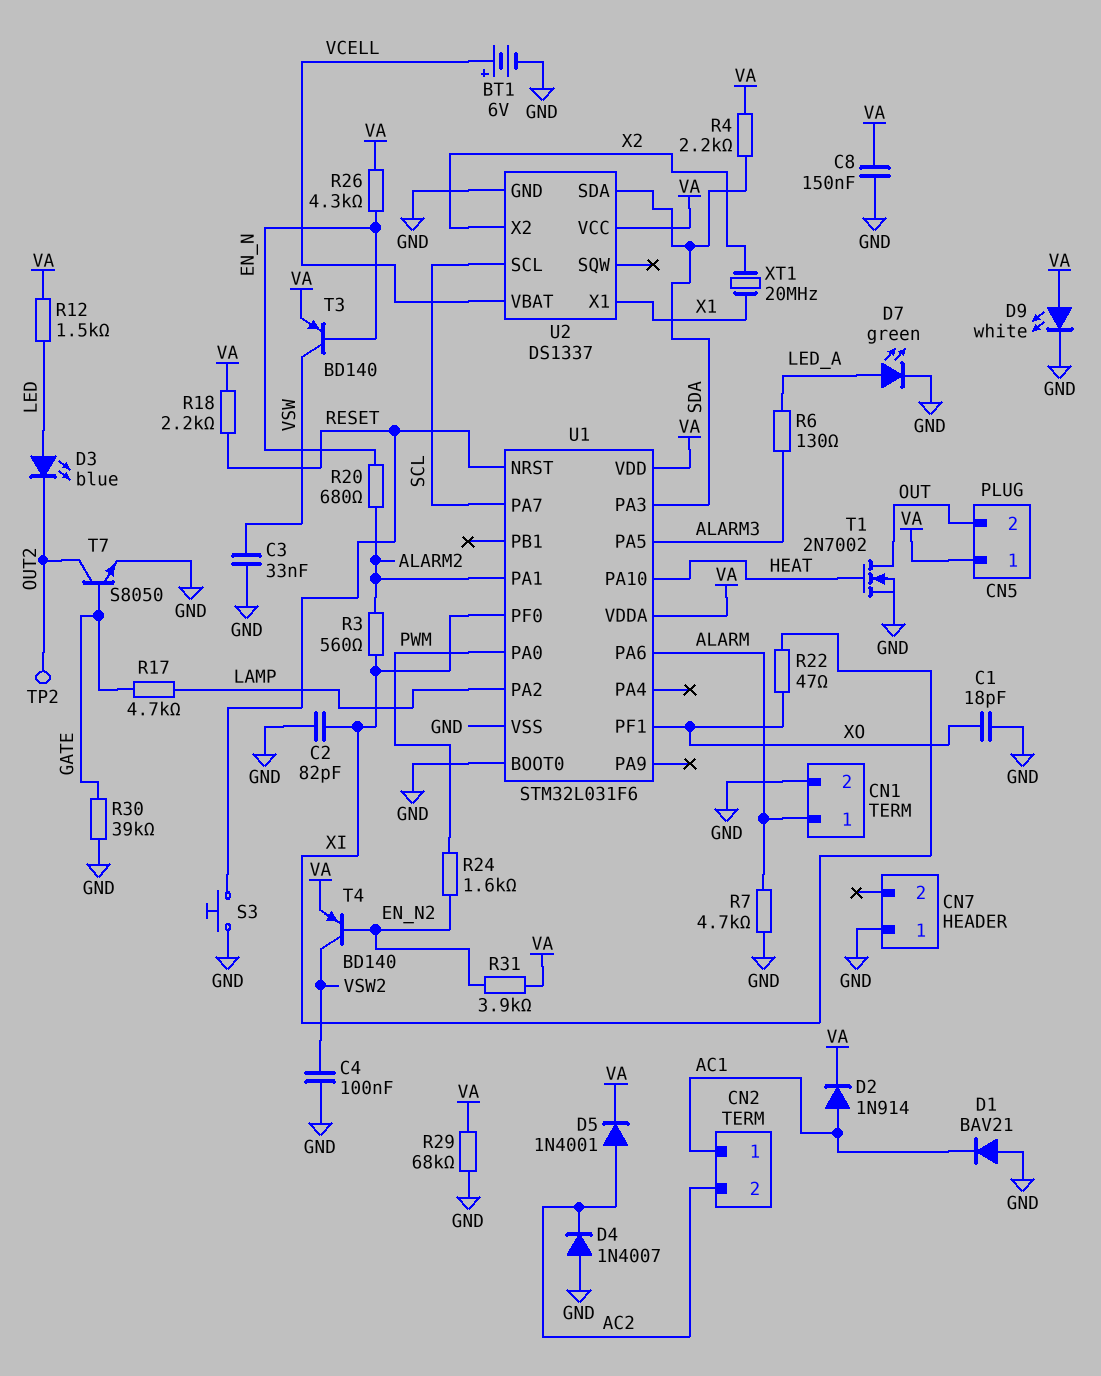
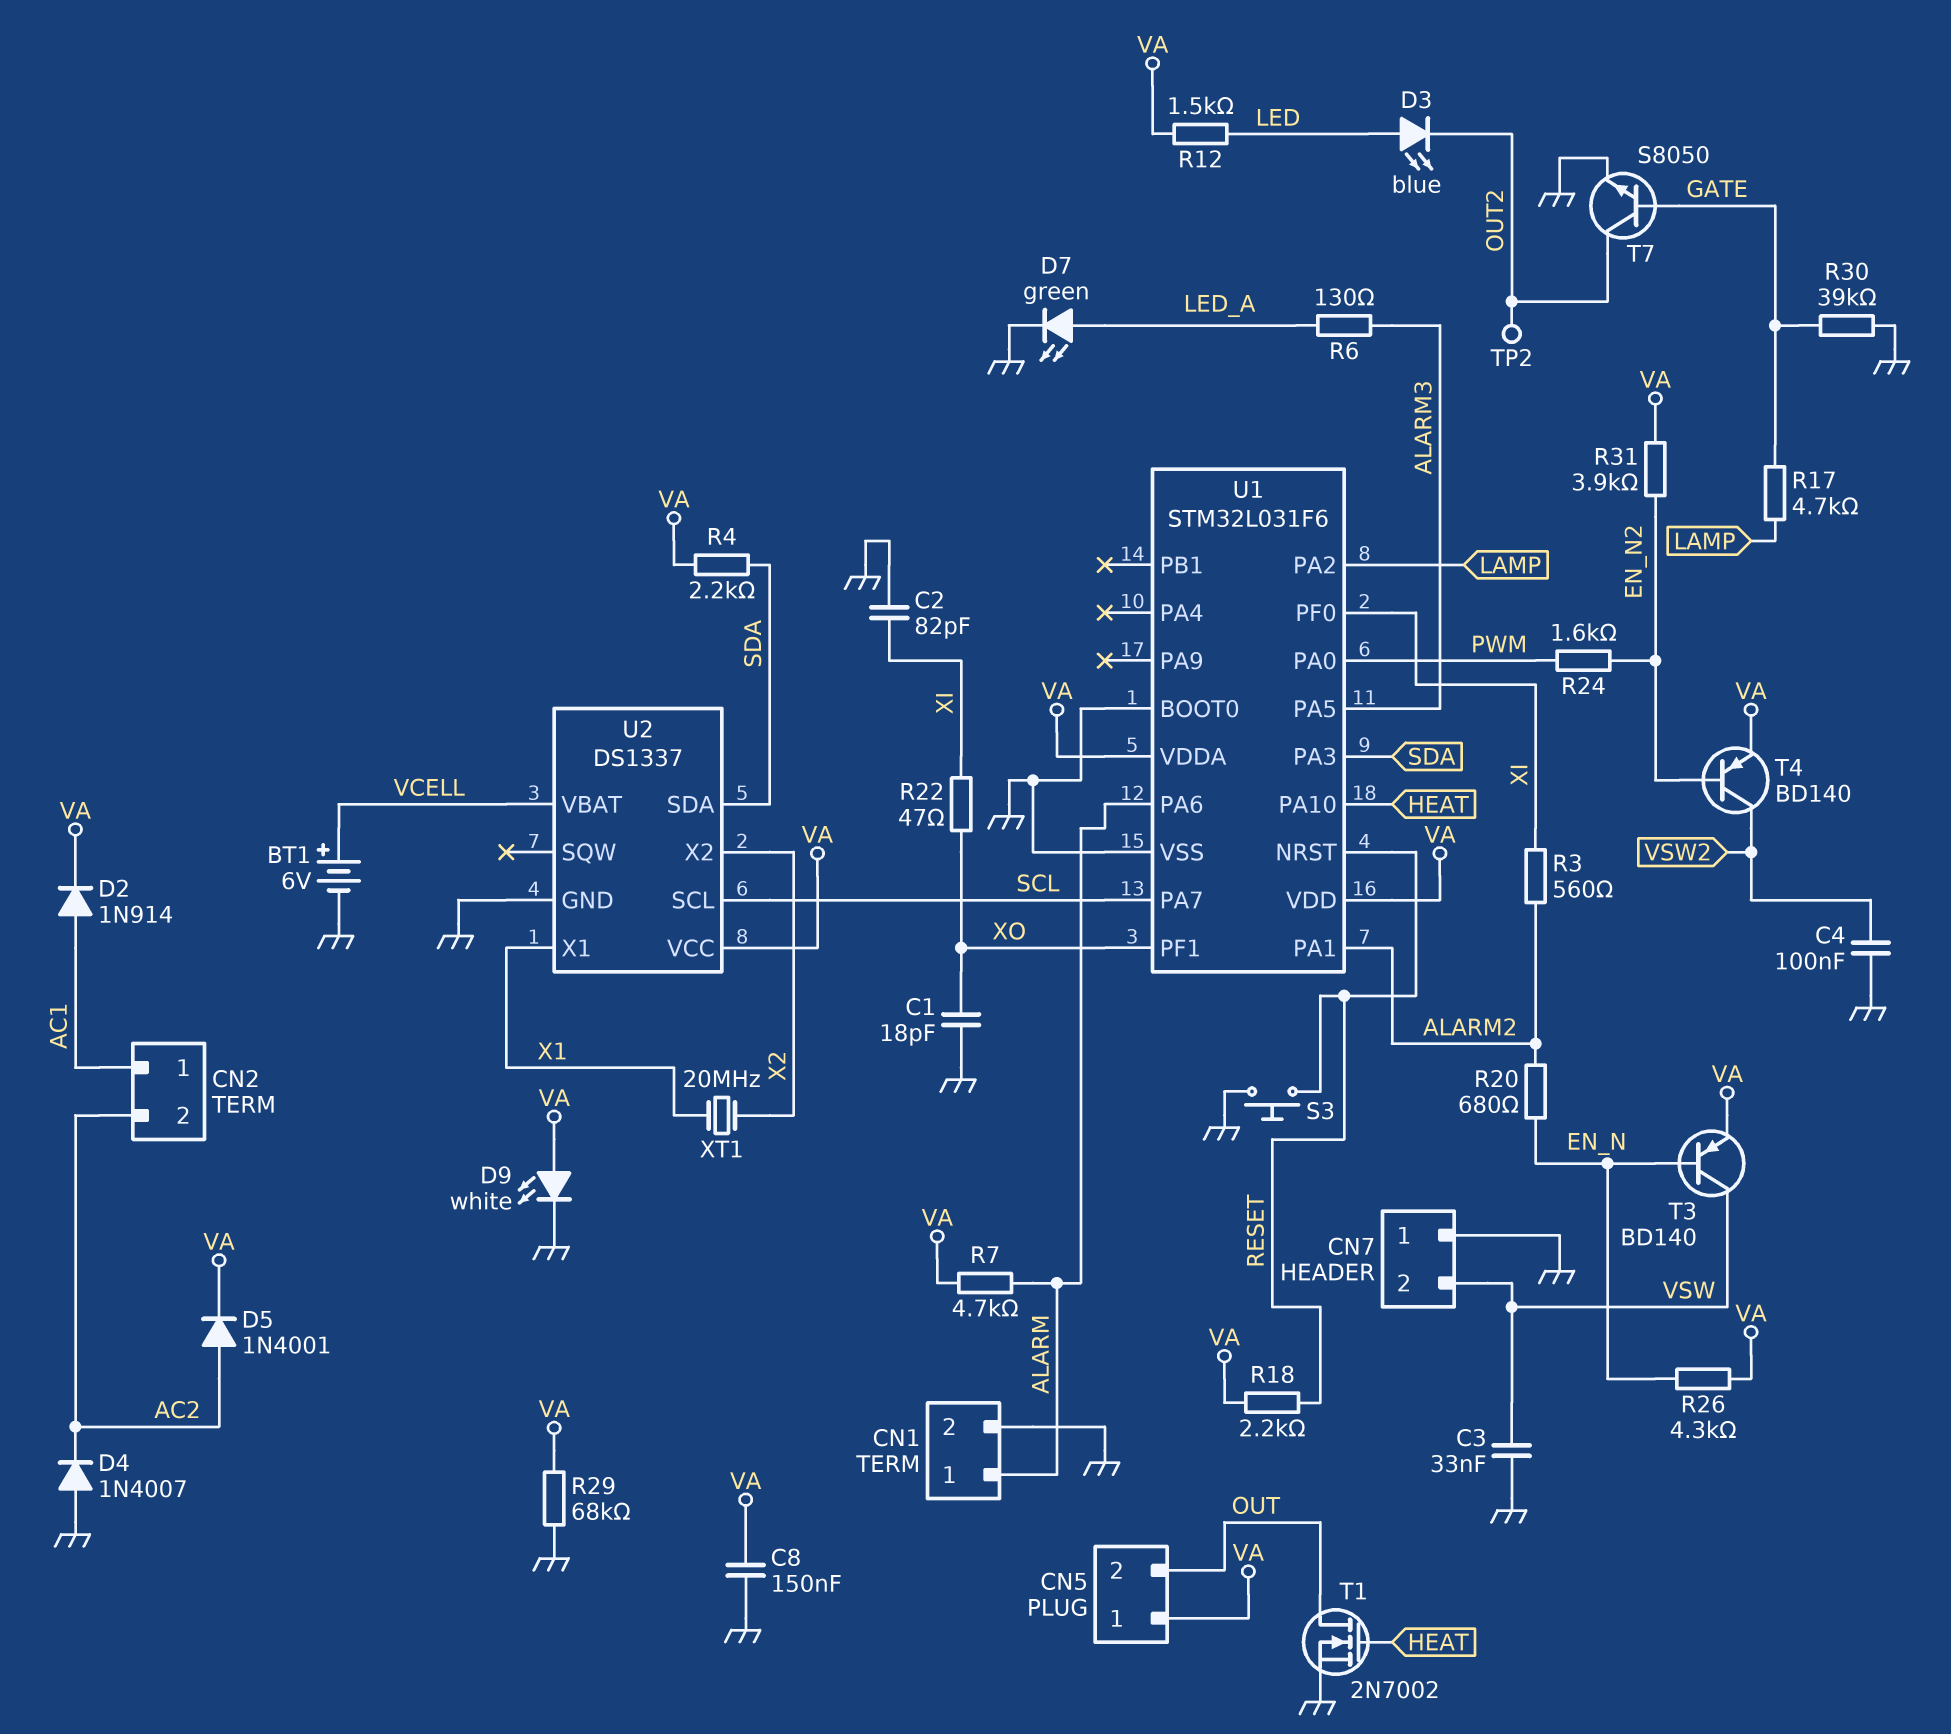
CN7 pin 2: none -> VSW
D1: diode BAV21 (A GND, K AC1) -> none
R7: 4.7k (ALARM, GND) -> 4.7k (ALARM, VA)

